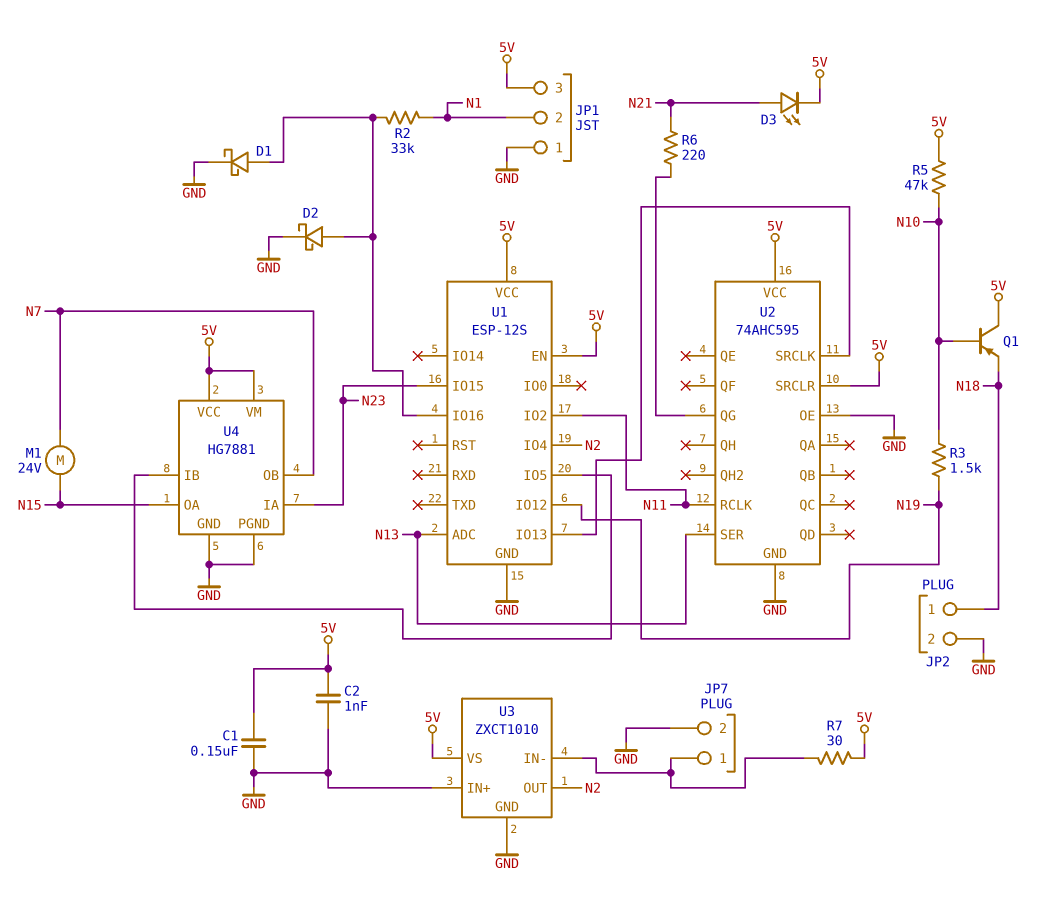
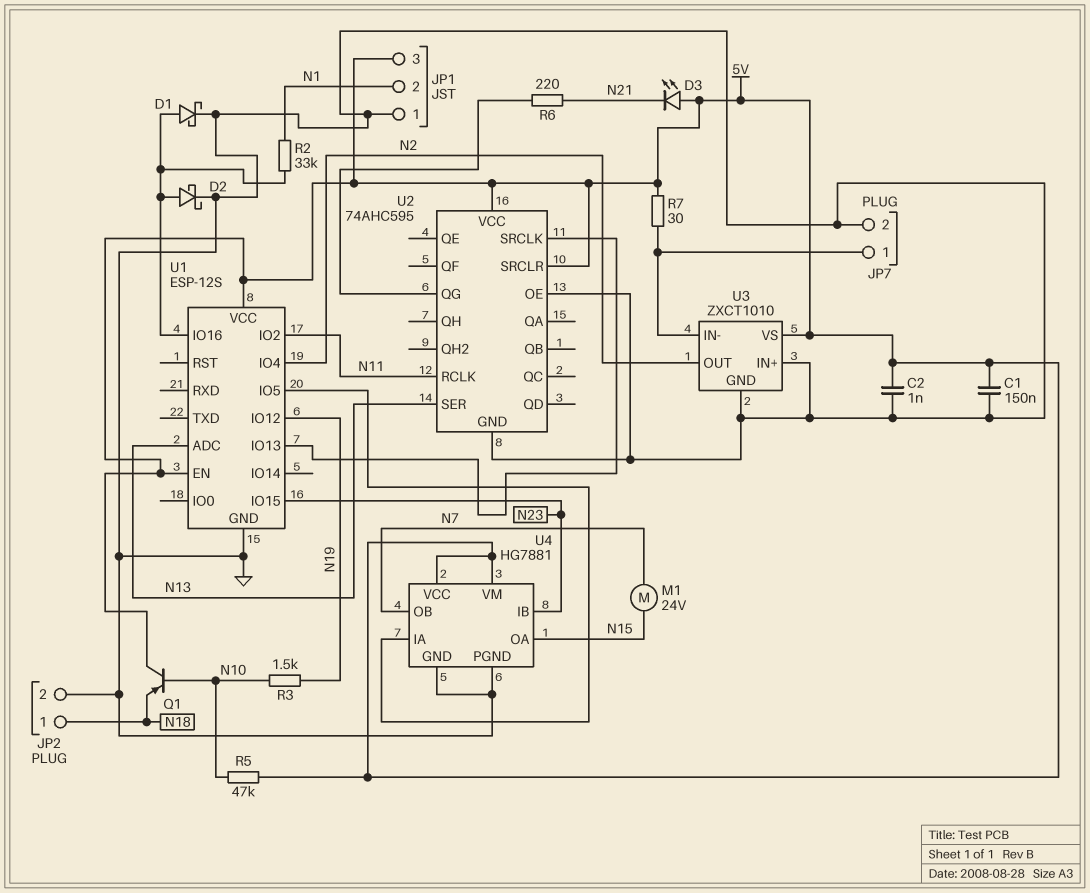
D3: LED (A N21, K 5V) -> LED (A 5V, K N21)
U4 pin IA: N23 -> U1/IO5
U4 pin IB: U1/IO5 -> N23

